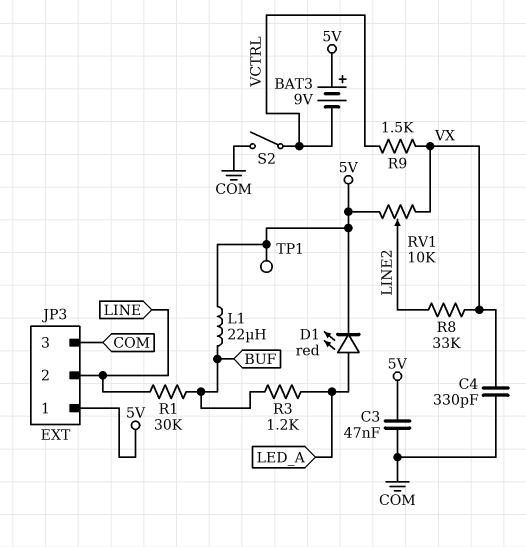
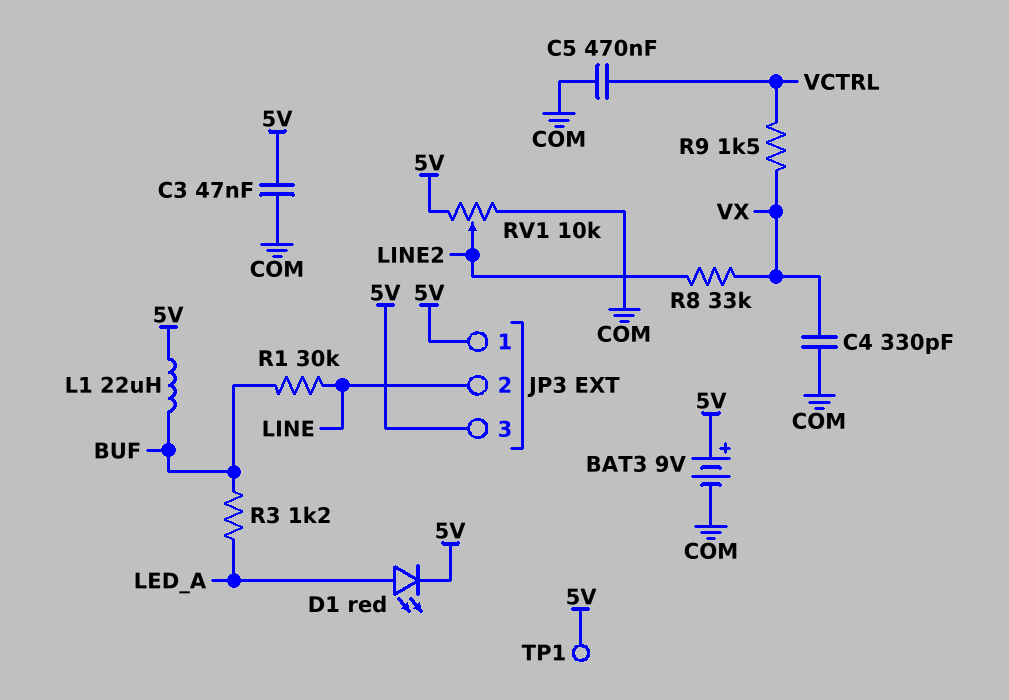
BAT3: 9V (plus 5V, minus VCTRL) -> 9V (plus 5V, minus COM)
C5: none -> 470nF (COM, VCTRL)
JP3 pin 3: COM -> 5V
RV1: 10k (5V, VX, wiper LINE2) -> 10k (5V, COM, wiper LINE2)
S2: switch (COM, VCTRL) -> none

